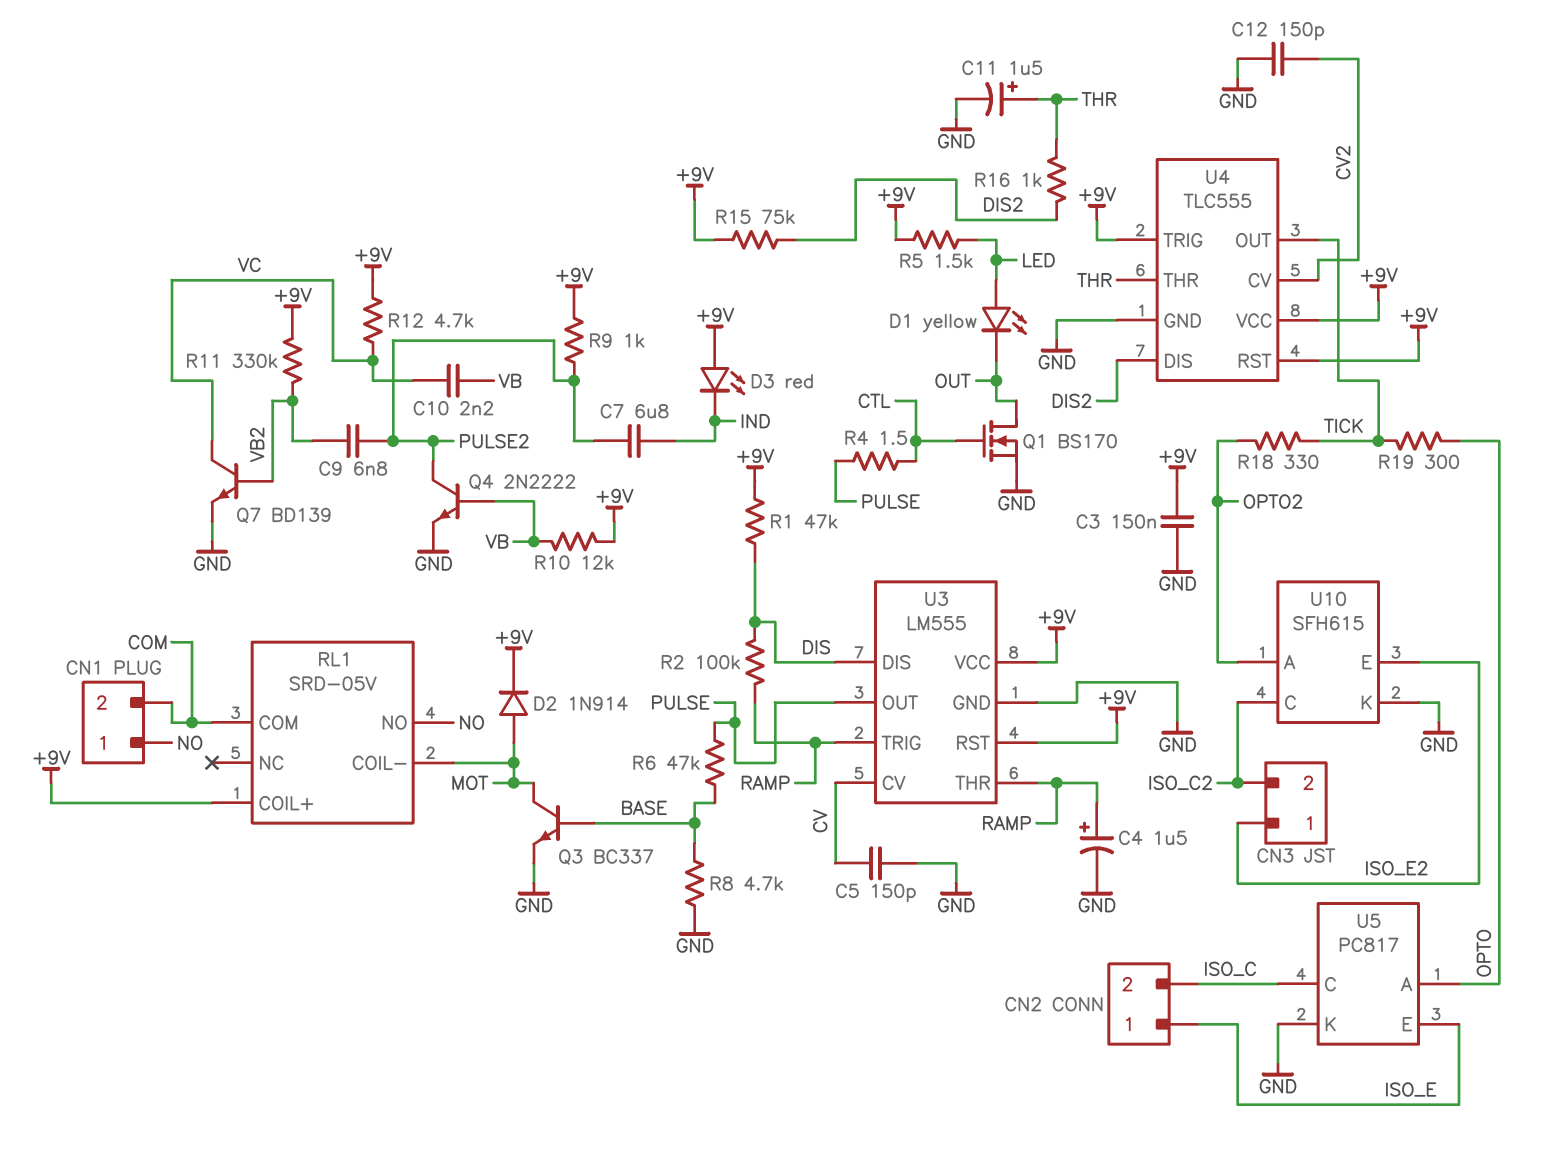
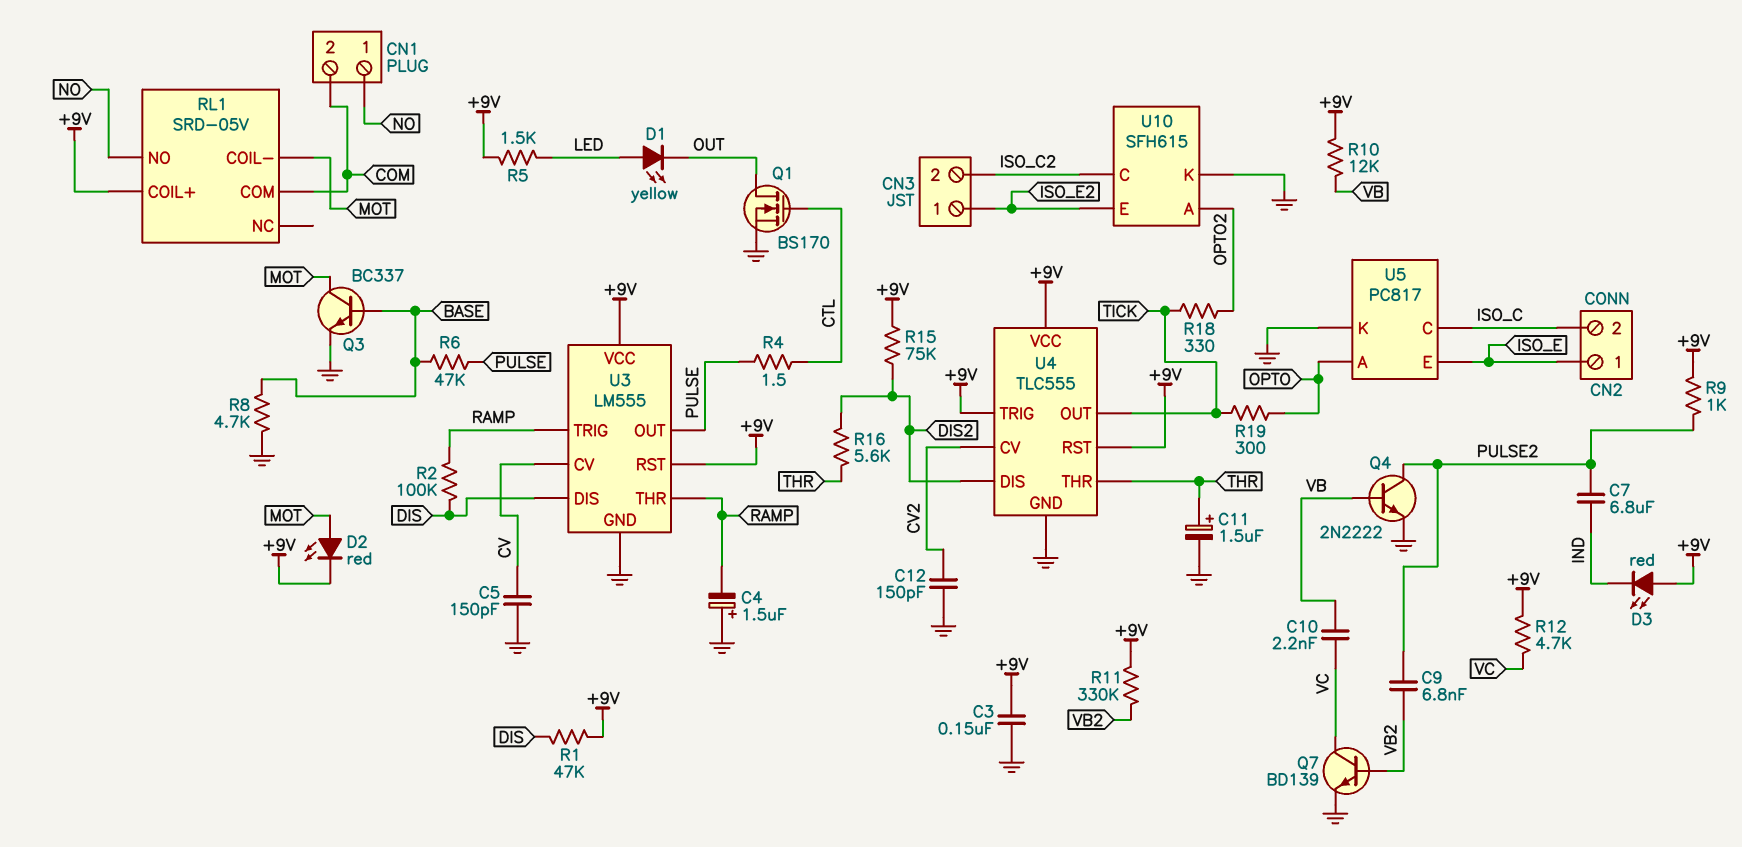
C4: 1.5uF (plus RAMP, minus GND) -> 1.5uF (plus GND, minus RAMP)
D2: diode 1N914 (A MOT, K +9V) -> LED red (A MOT, K +9V)
R16: 1k (DIS2, THR) -> 5.6k (DIS2, THR)

